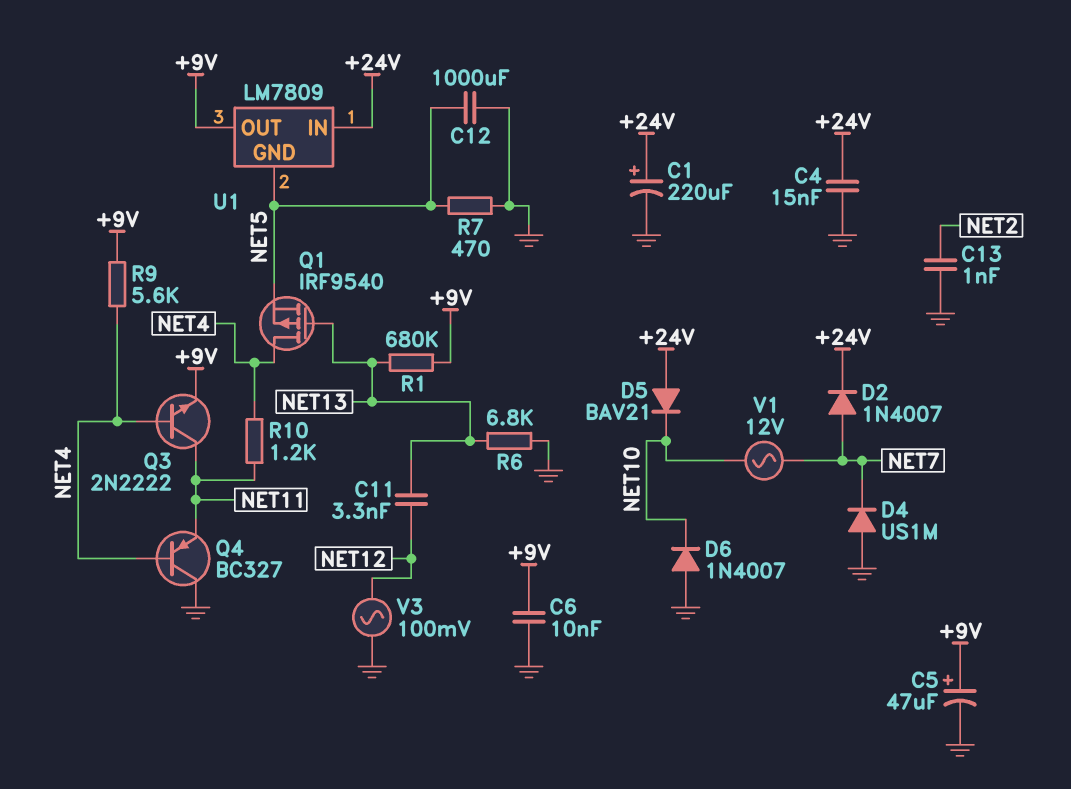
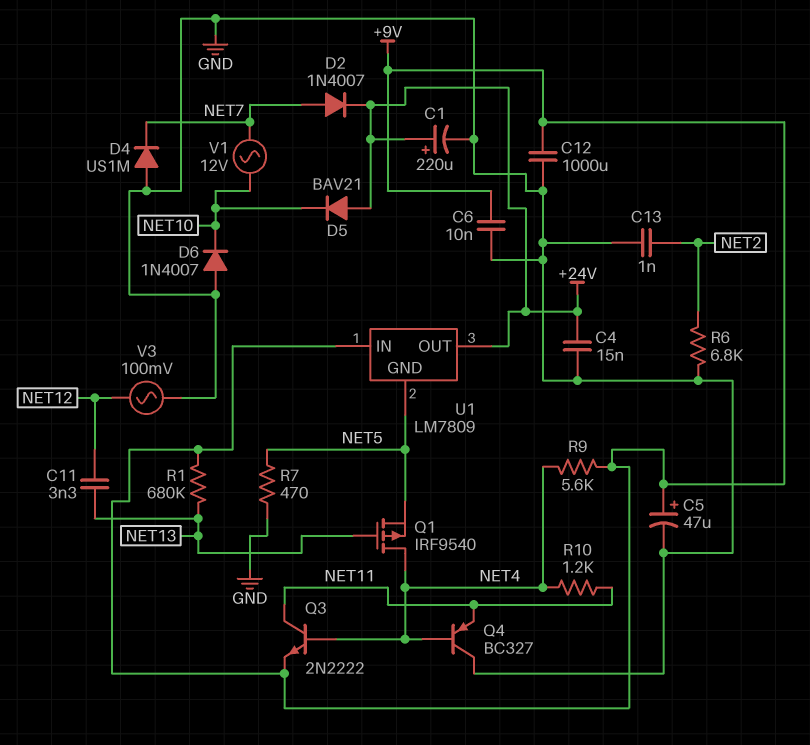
C12: 1000uF (GND, NET5) -> 1000uF (+9V, GND)
R6: 6.8k (GND, NET13) -> 6.8k (GND, NET2)
U1 pin IN: +24V -> +9V
U1 pin OUT: +9V -> +24V

